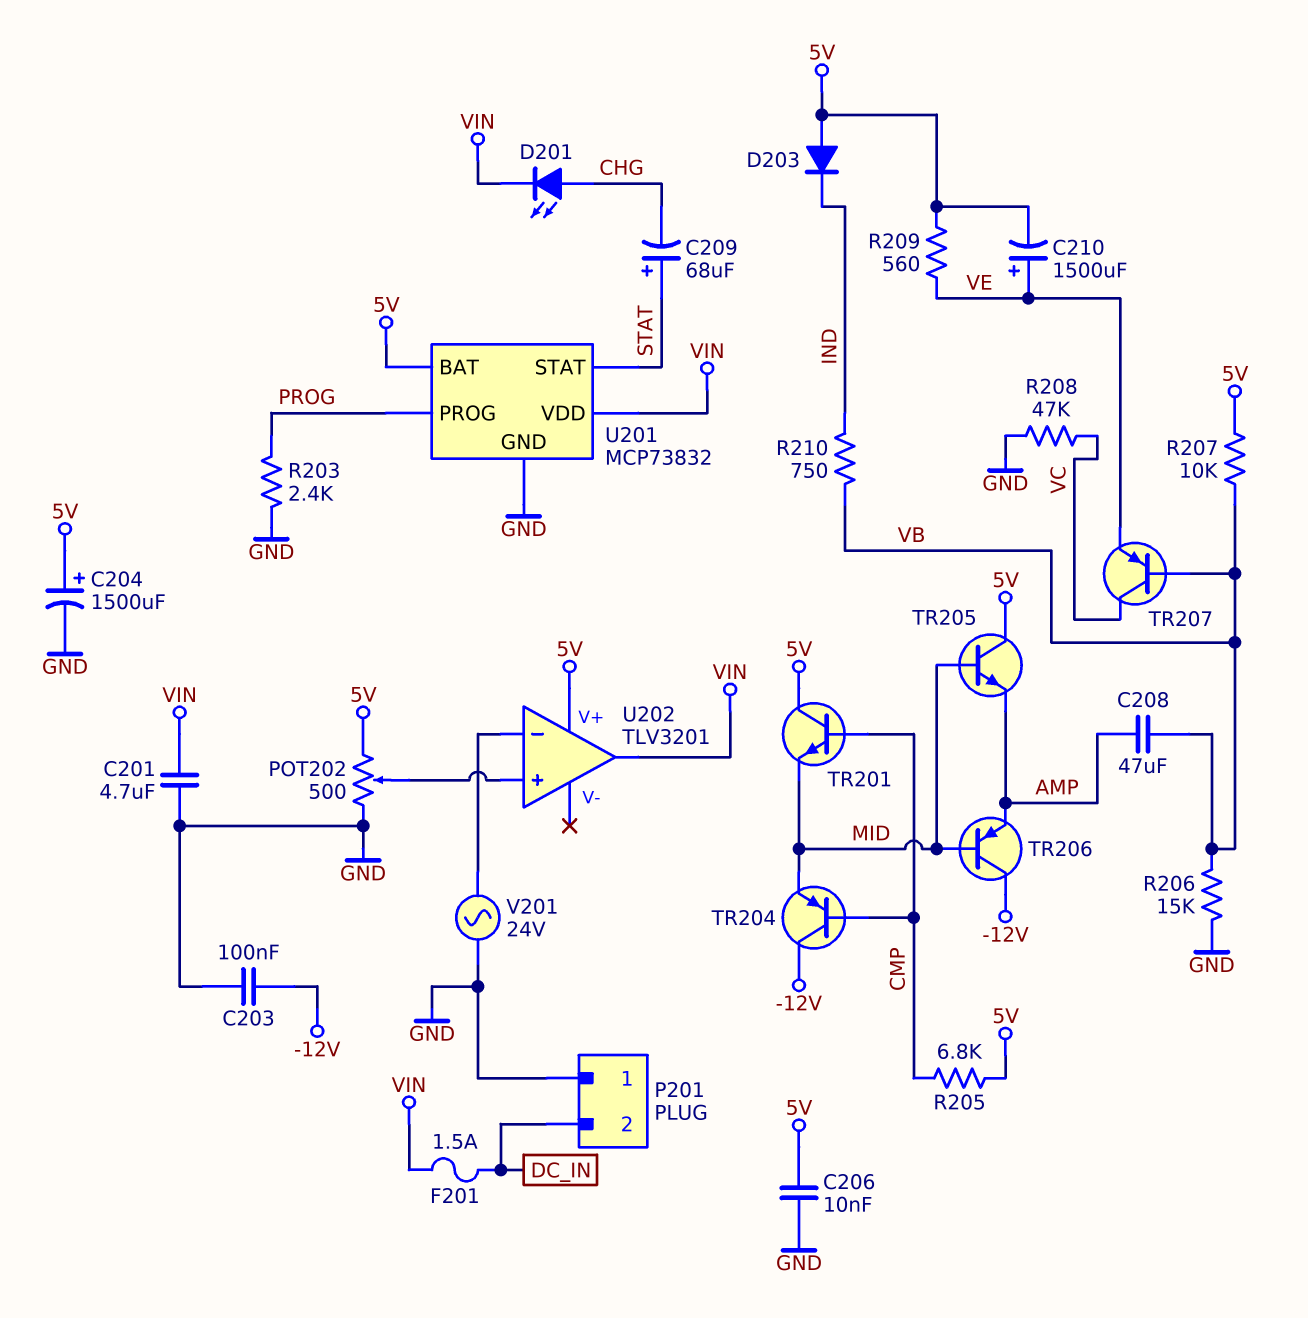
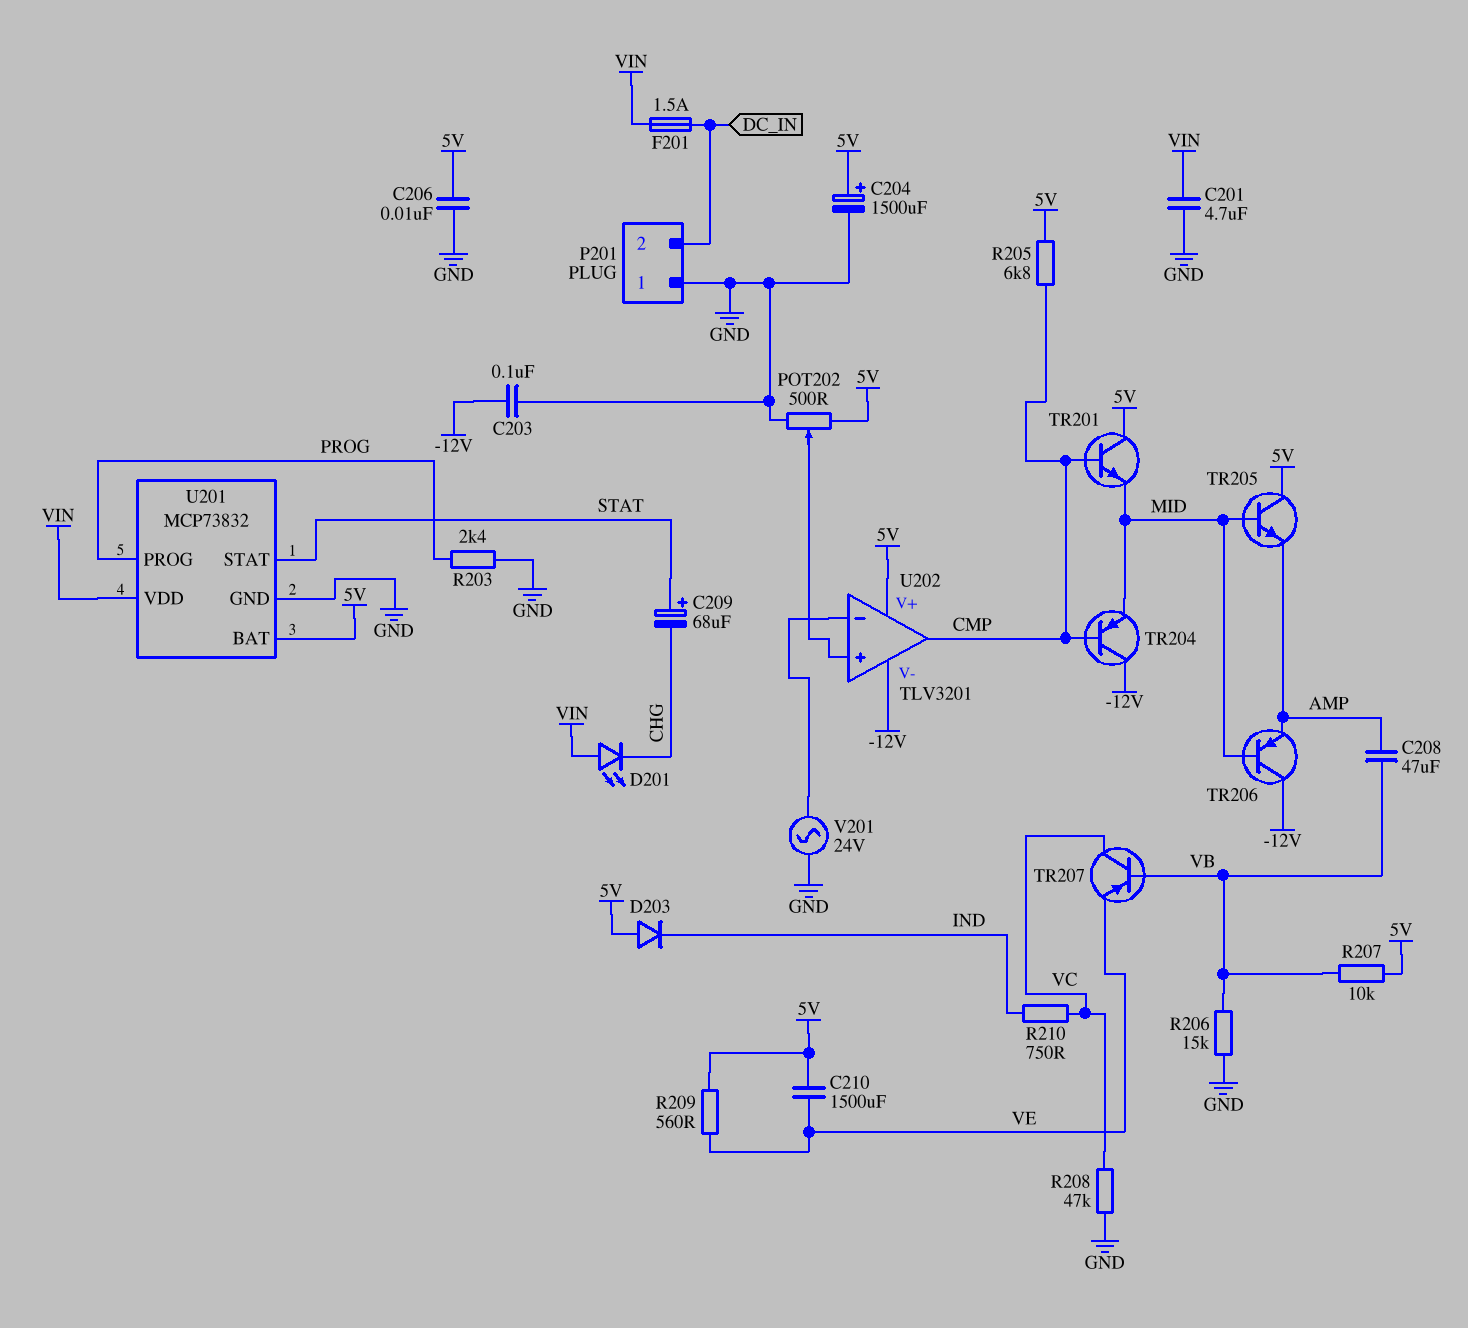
C210: 1500uF (plus VE, minus 5V) -> 1500uF (5V, VE)
D201: LED (A CHG, K VIN) -> LED (A VIN, K CHG)
R210: 750 (IND, VB) -> 750 (IND, VC)
U202 pin V-: none -> -12V
U202 pin out: VIN -> CMP

